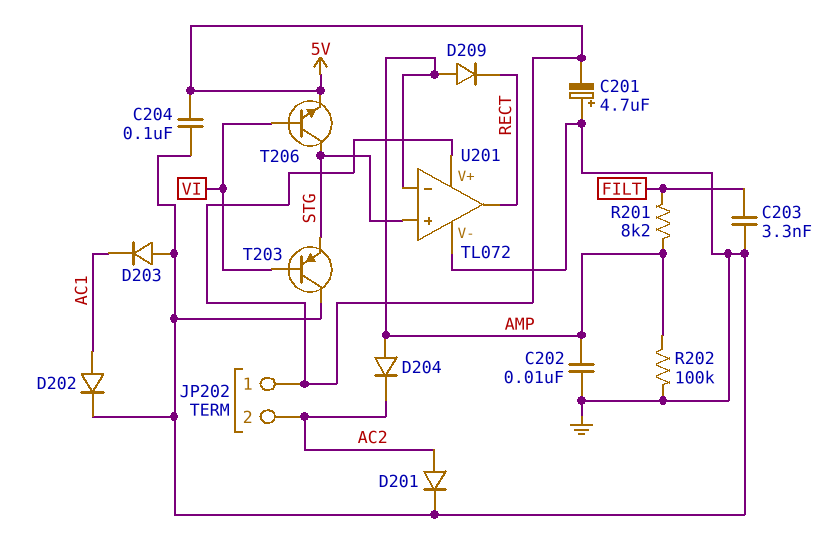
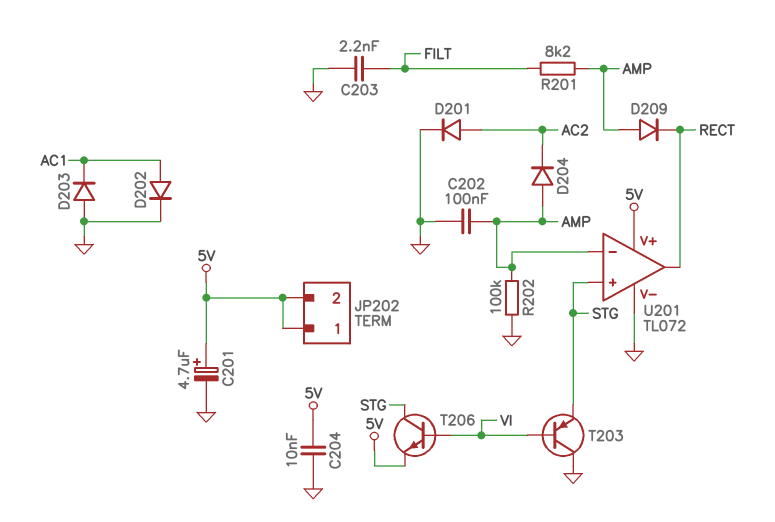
C201: 4.7uF (plus GND, minus 5V) -> 4.7uF (plus 5V, minus GND)
C202: 10nF (AMP, GND) -> 100nF (AMP, GND)
C203: 3.3nF (FILT, GND) -> 2.2nF (FILT, GND)
C204: 100nF (5V, GND) -> 10nF (5V, GND)
JP202 pin 2: AC2 -> 5V

